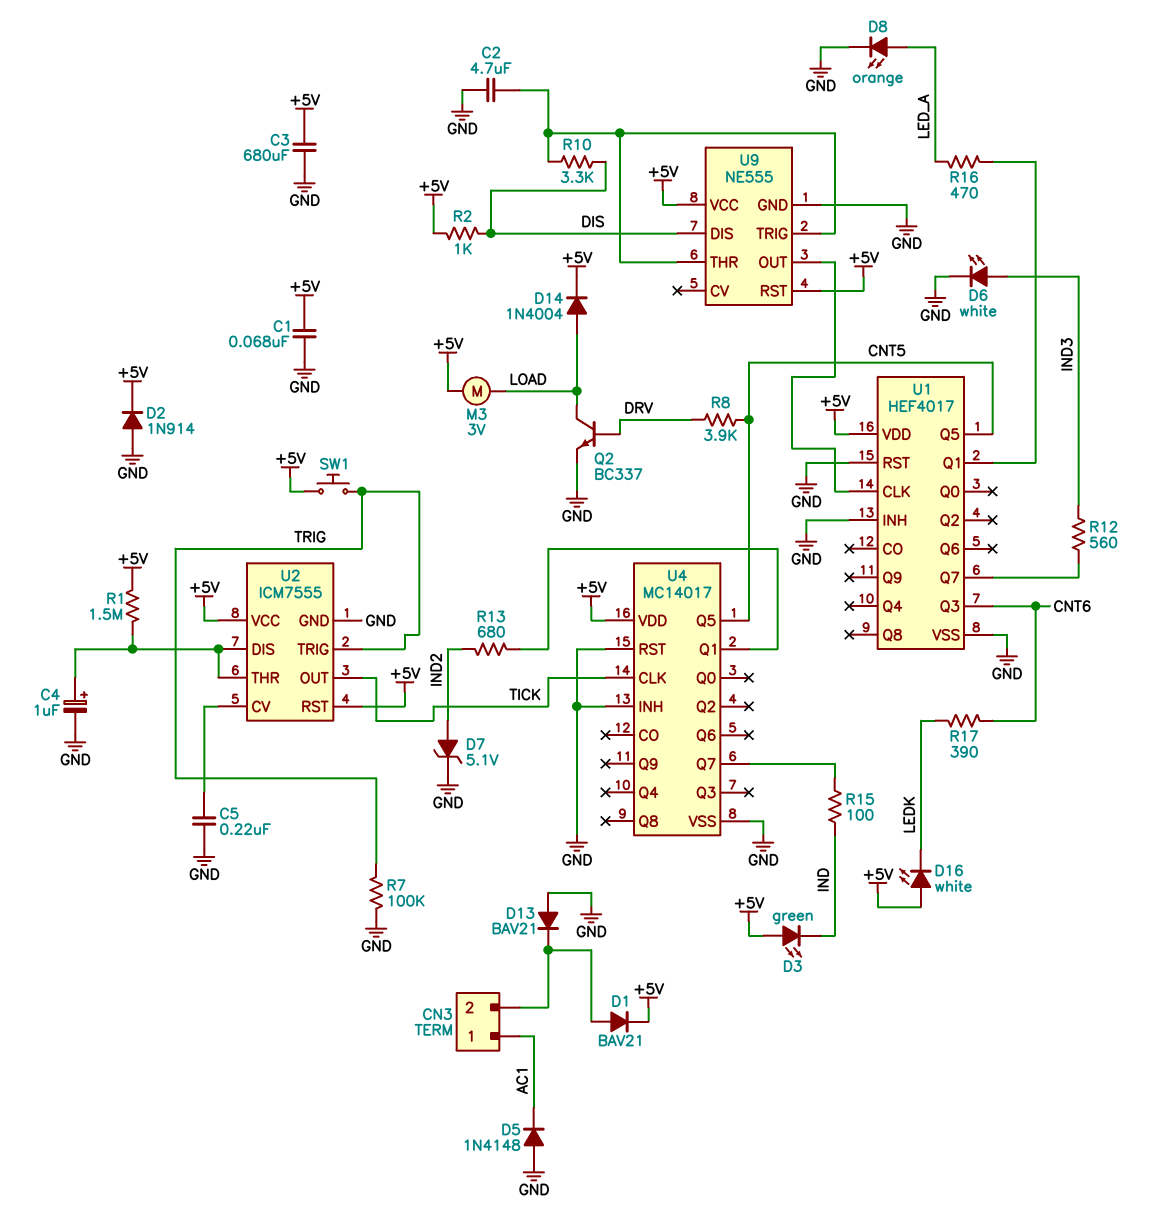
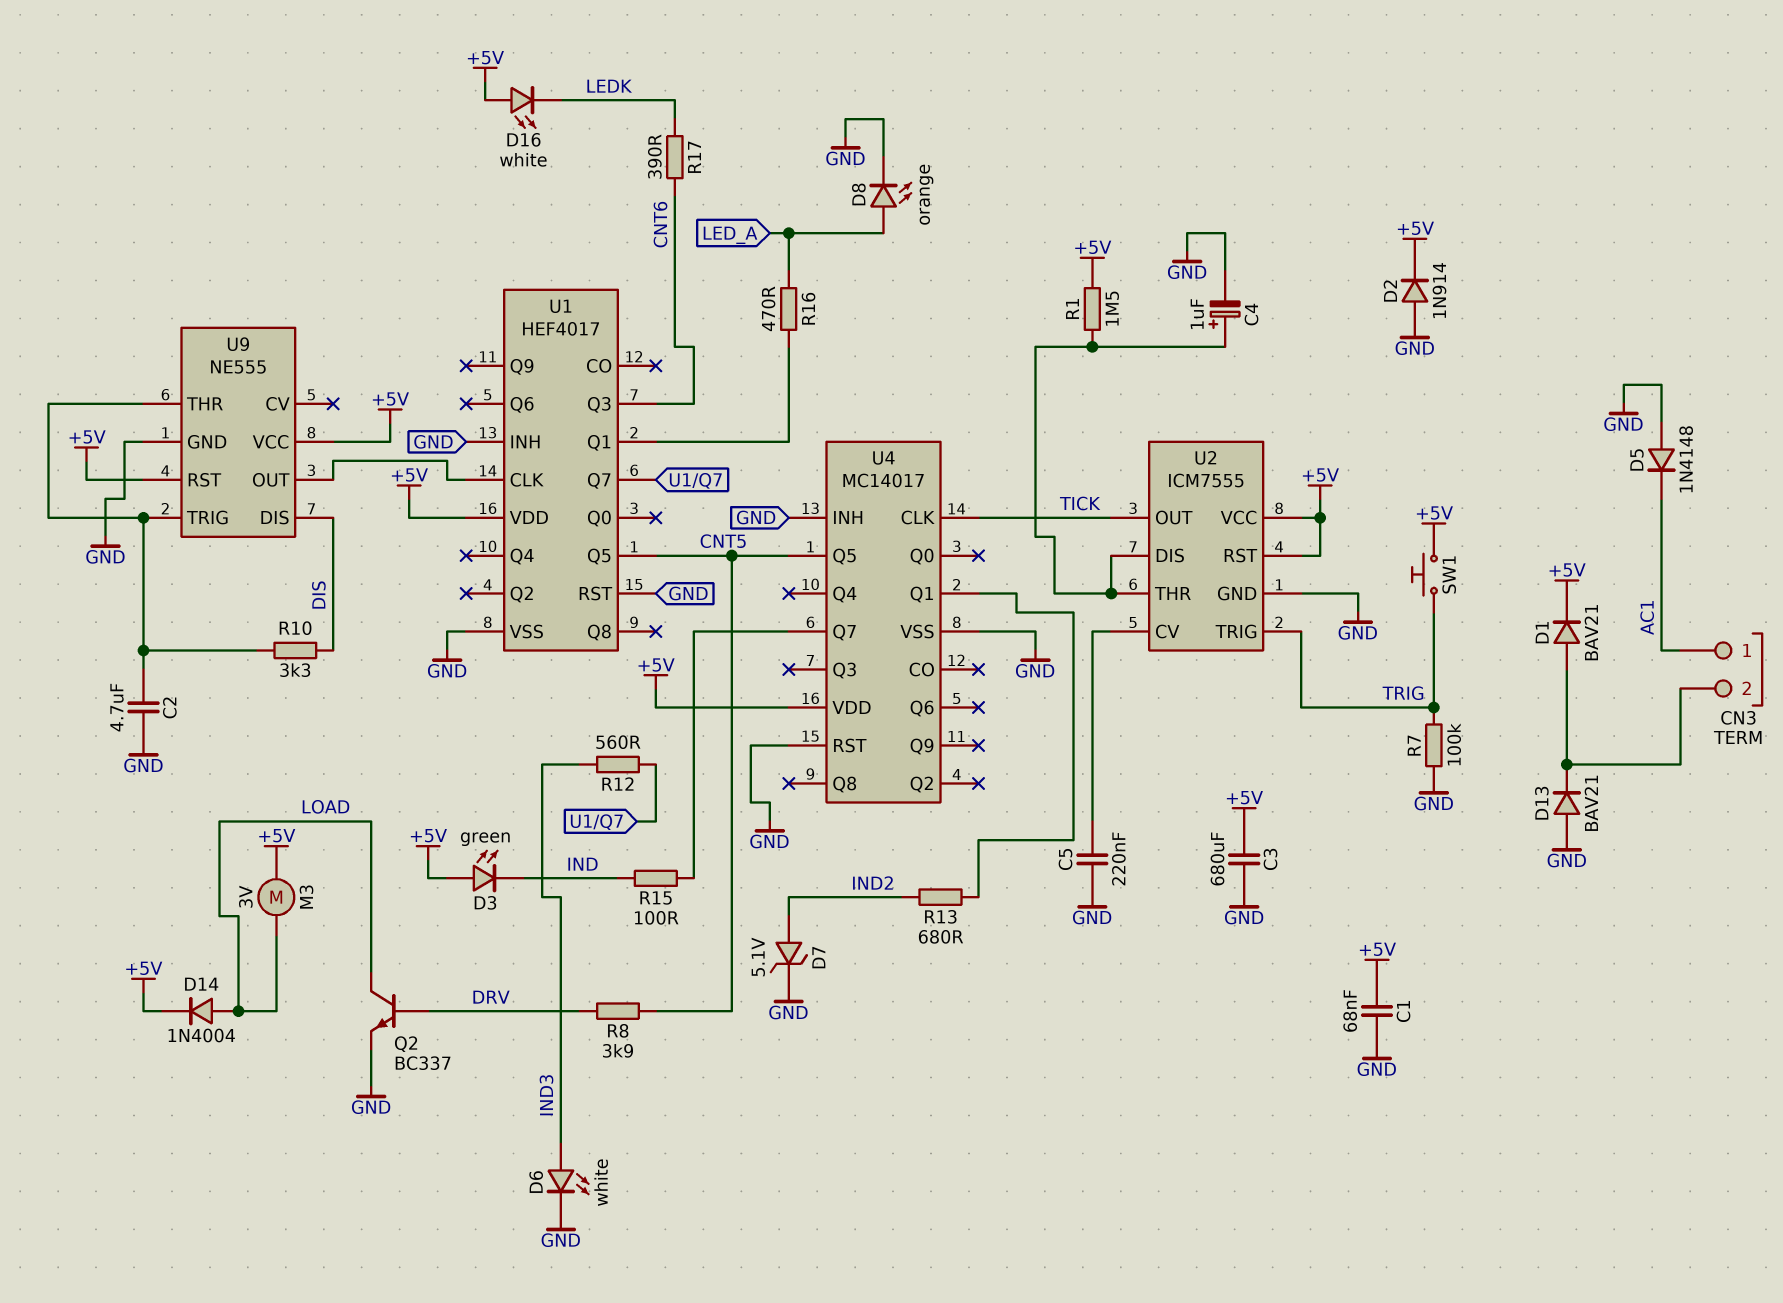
R2: 1k (+5V, DIS) -> none

